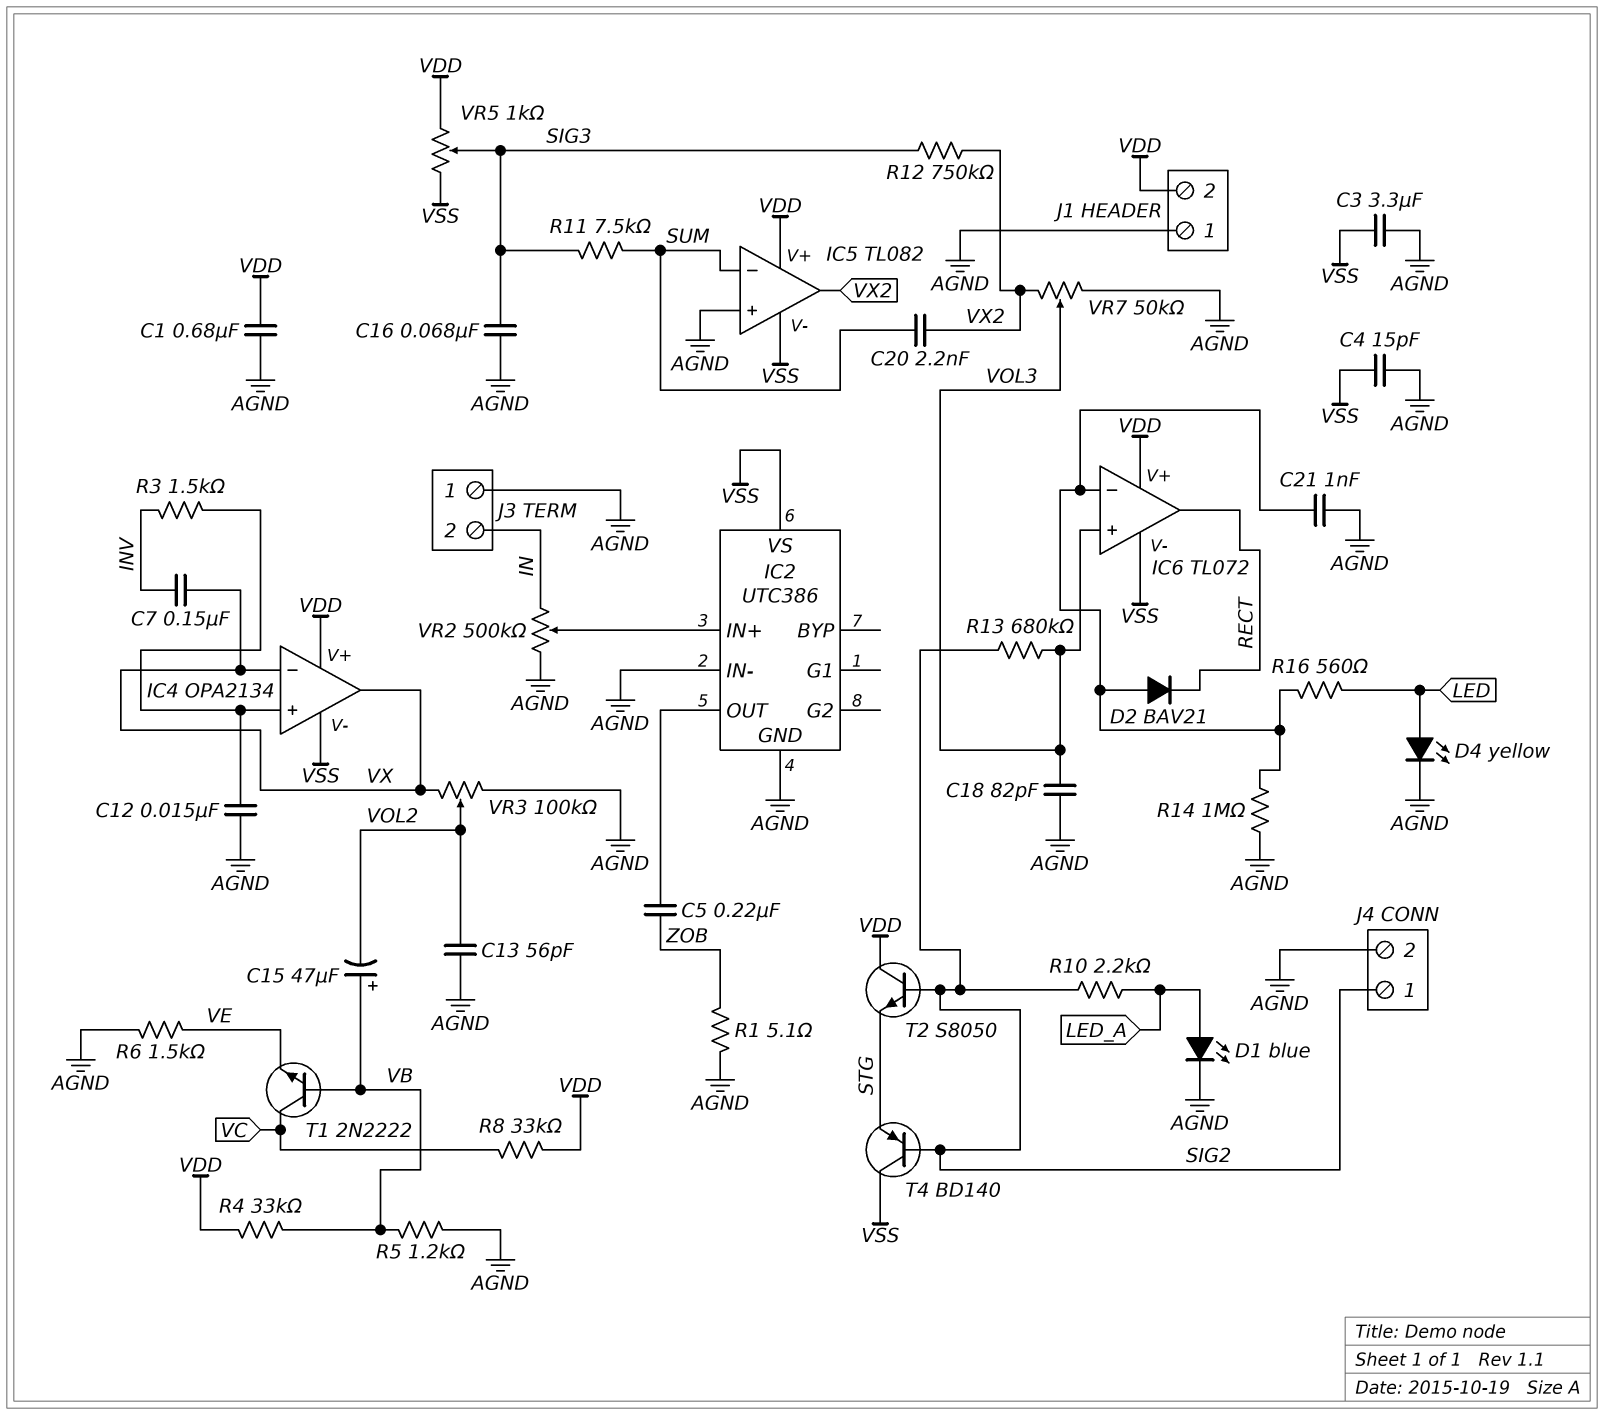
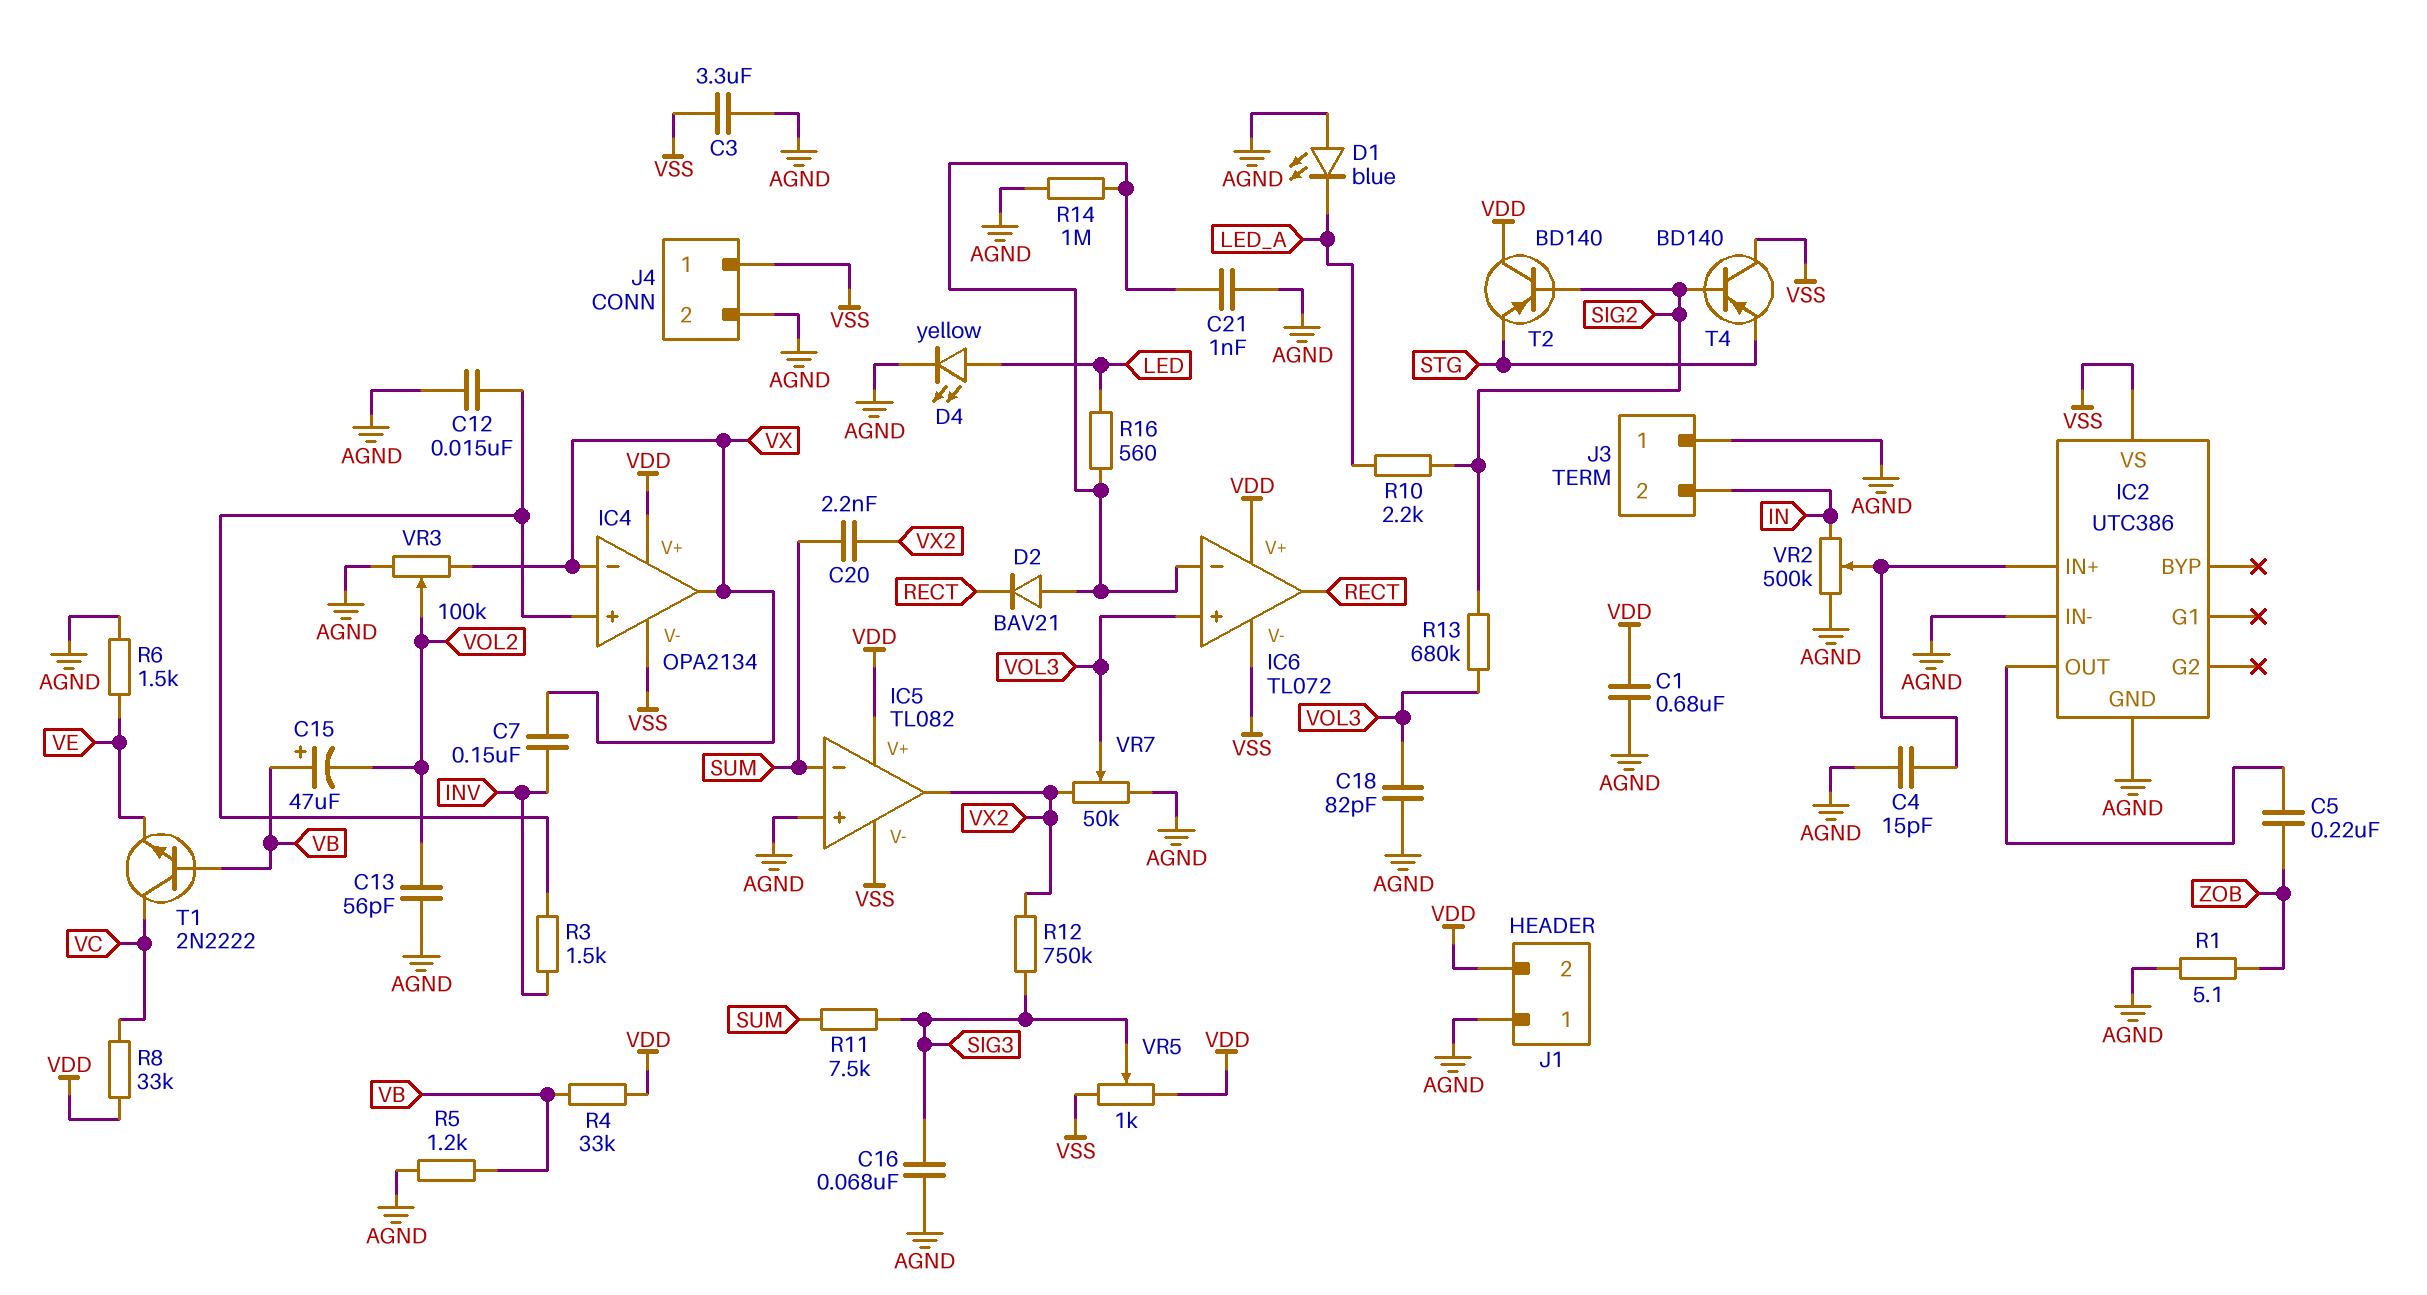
C4: 15pF (AGND, VSS) -> 15pF (AGND, IC2/IN+)
D1: LED blue (A LED_A, K AGND) -> LED blue (A AGND, K LED_A)
J4 pin 1: SIG2 -> VSS
T2: NPN S8050 (B SIG2, C VDD, E STG) -> PNP BD140 (B SIG2, C VDD, E STG)

